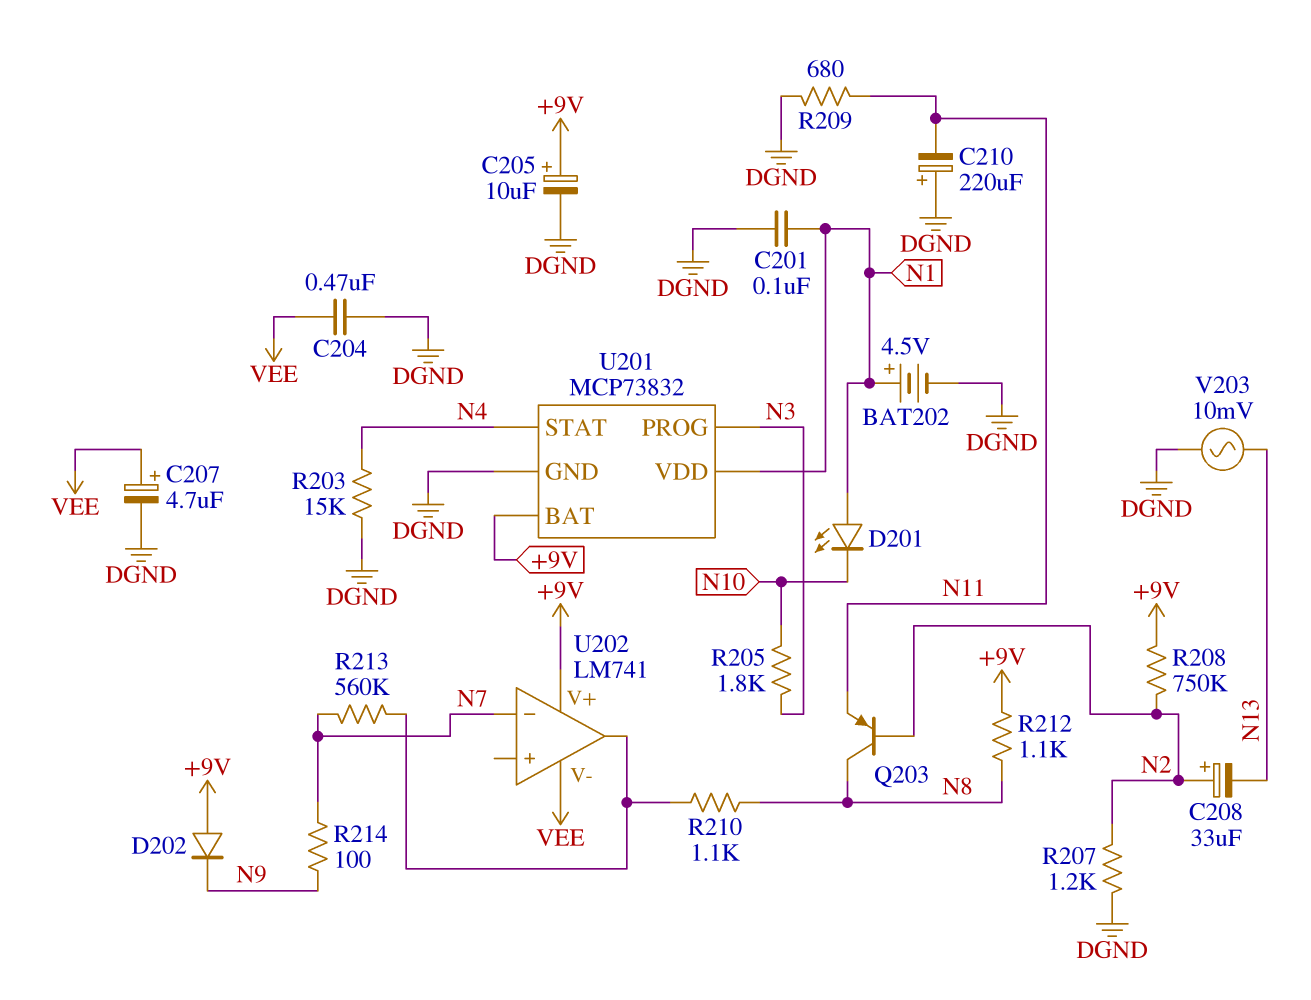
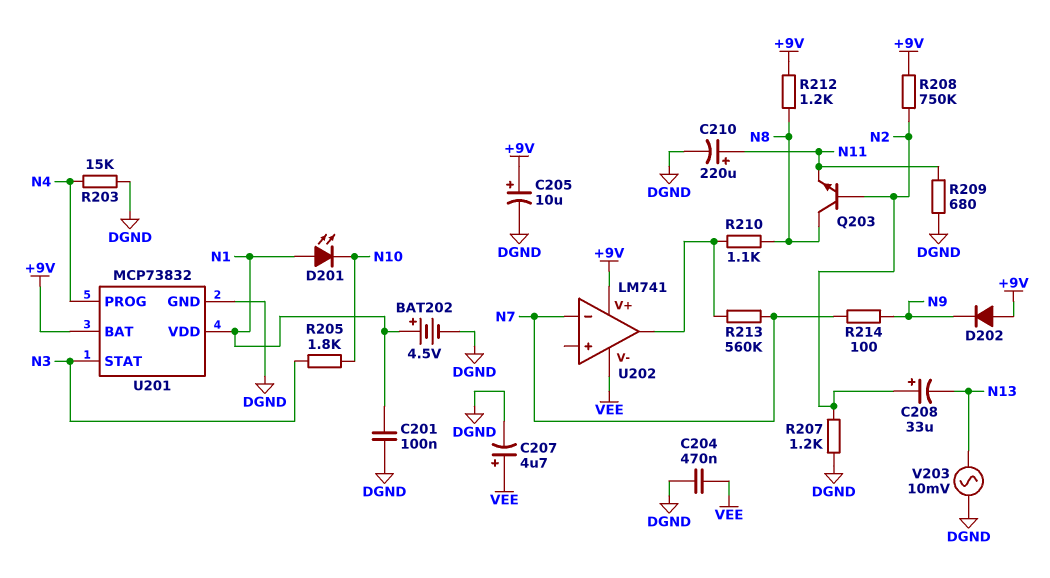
C210: 220uF (plus DGND, minus N11) -> 220uF (plus N11, minus DGND)
Q203: PNP (B N2, C N8, E N11) -> NPN (B N2, C N8, E N11)
R212: 1.1k (+9V, N8) -> 1.2k (+9V, N8)
U201 pin PROG: N3 -> N4
U201 pin STAT: N4 -> N3

